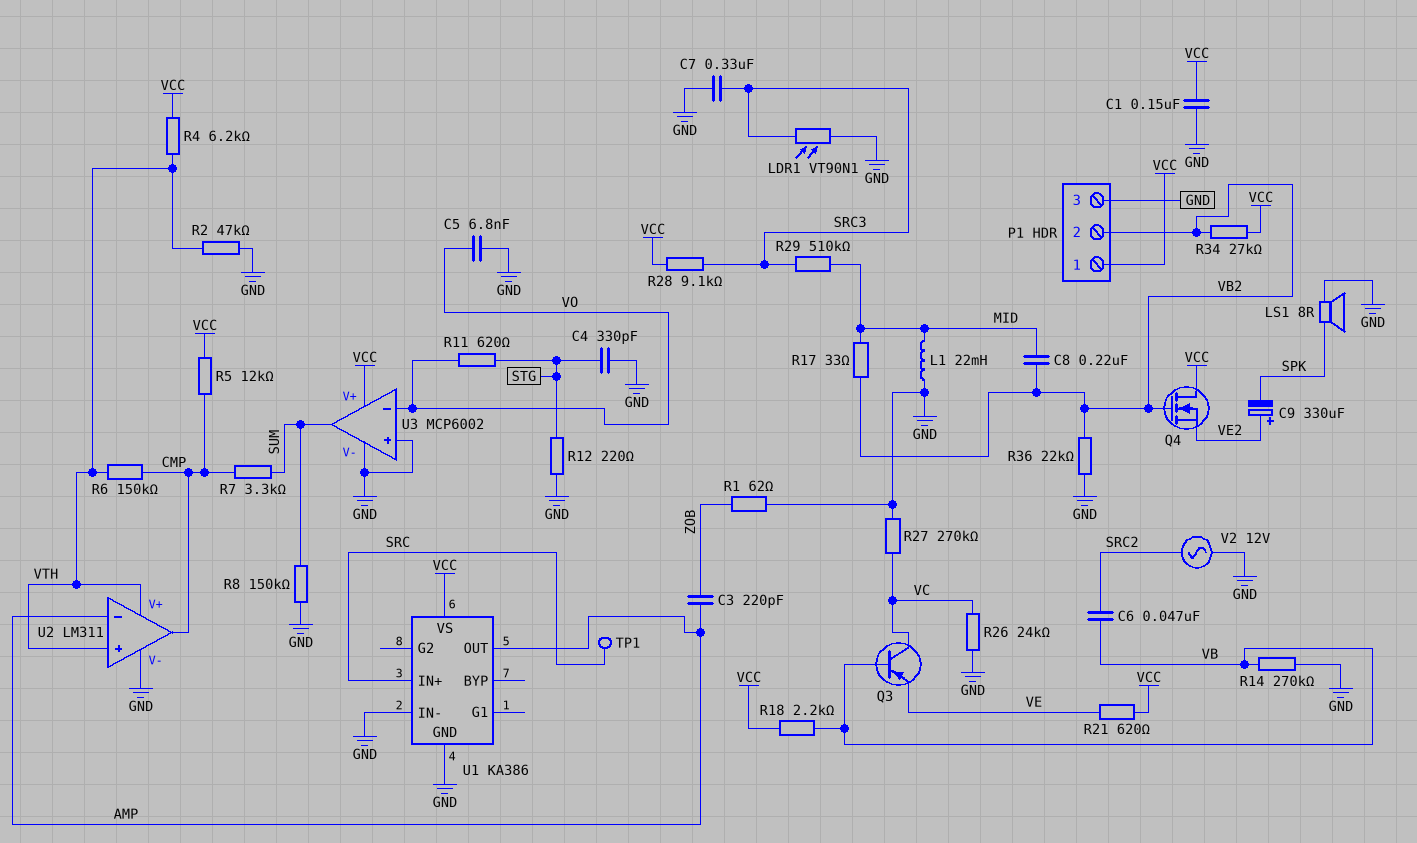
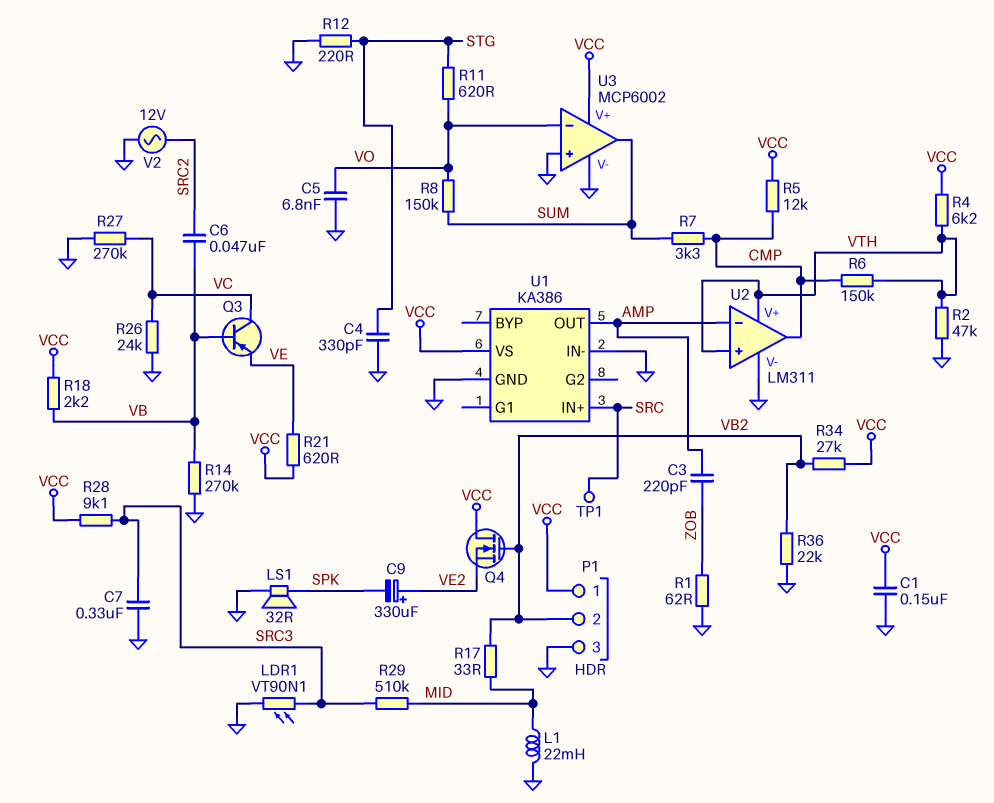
C8: 220nF (MID, VB2) -> none
LS1: speaker 8R (GND, SPK) -> speaker 32R (GND, SPK)
R8: 150k (GND, SUM) -> 150k (SUM, VO)

